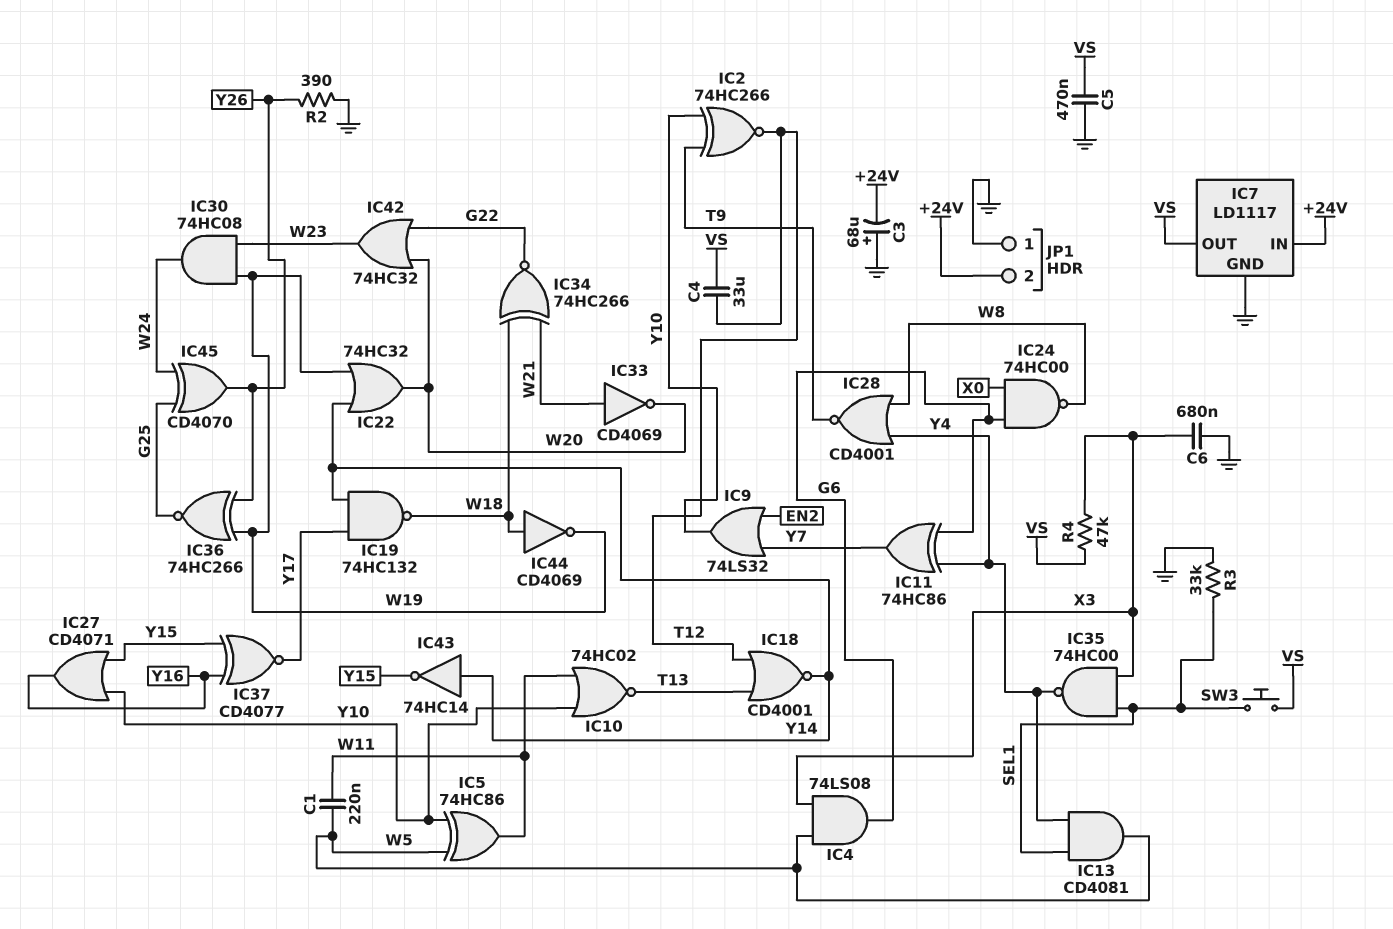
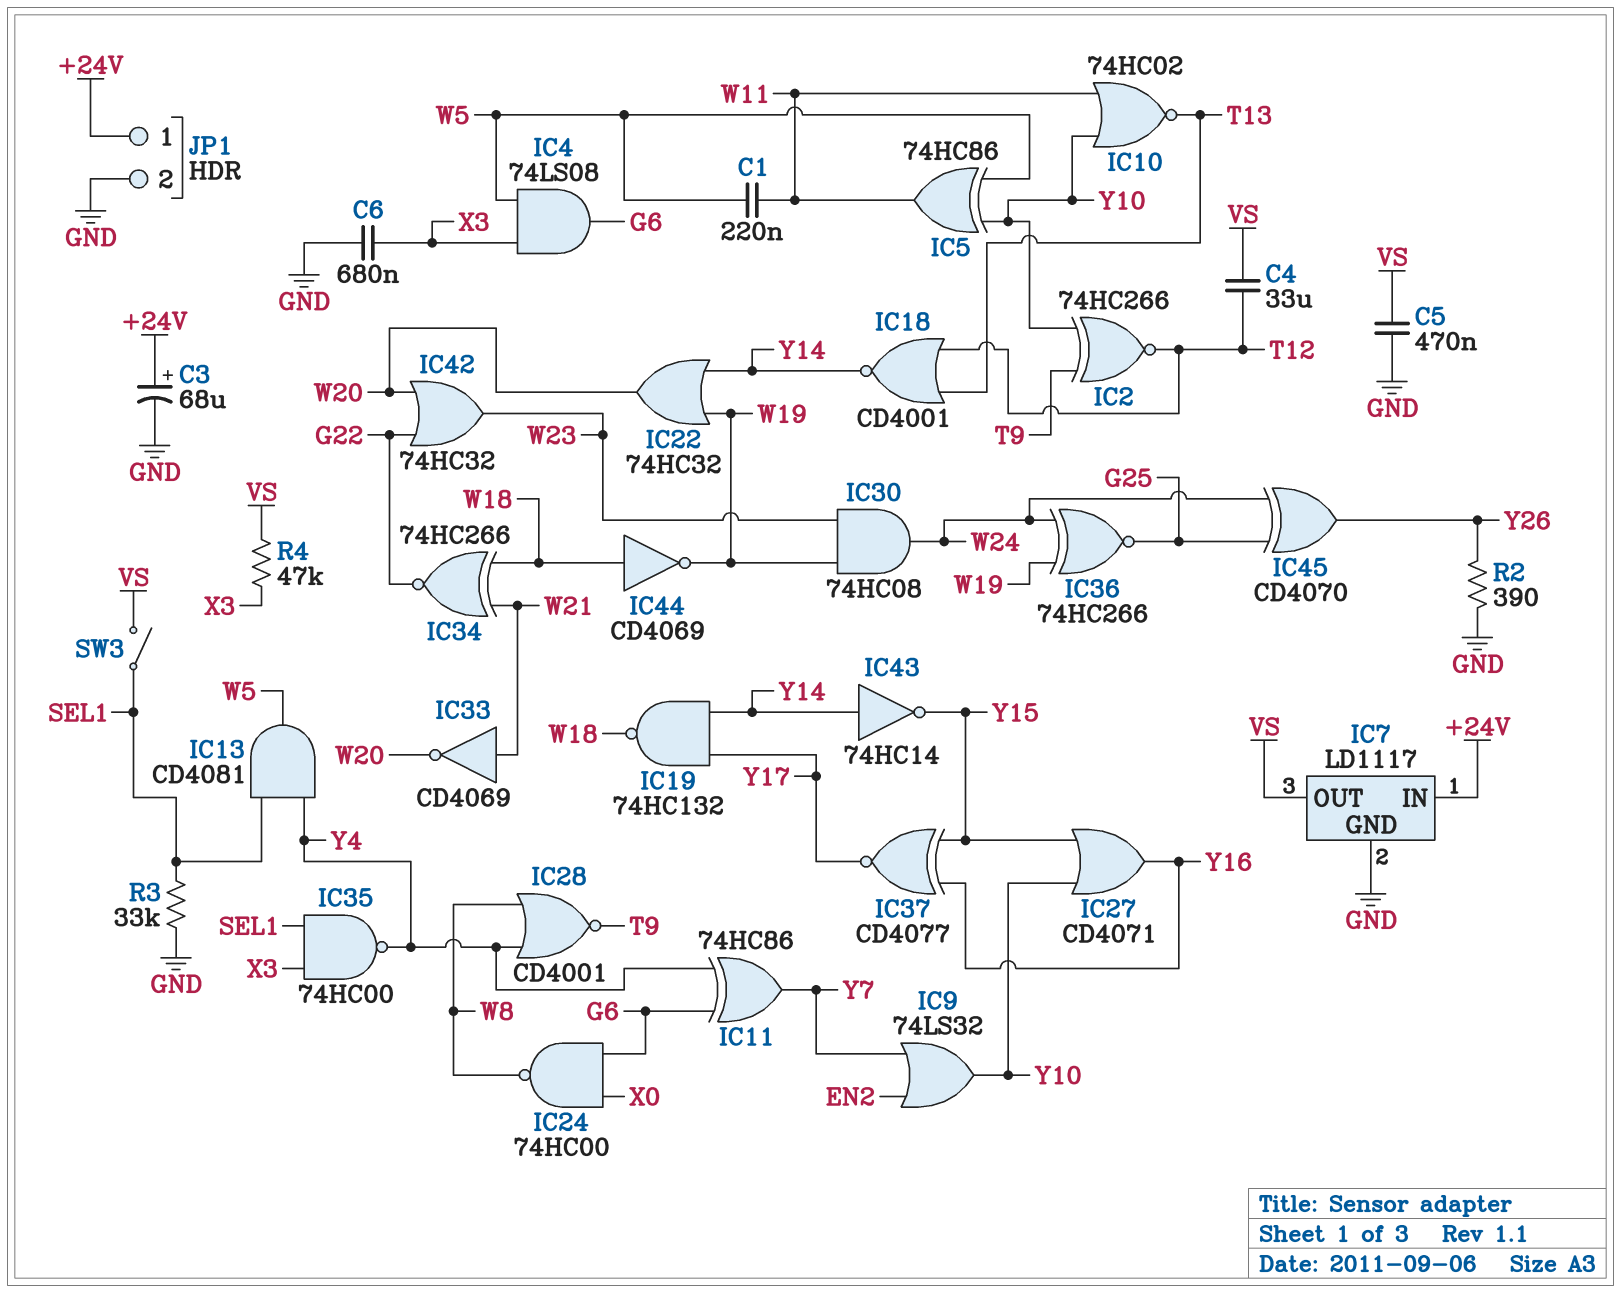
C3: 68uF (plus GND, minus +24V) -> 68uF (plus +24V, minus GND)
IC36: XNOR 74HC266 (in W19, in Y26, out G25) -> XNOR 74HC266 (in W19, in W24, out G25)
JP1 pin 1: GND -> +24V
JP1 pin 2: +24V -> GND
SW3: button (SEL1, VS) -> switch (SEL1, VS)

